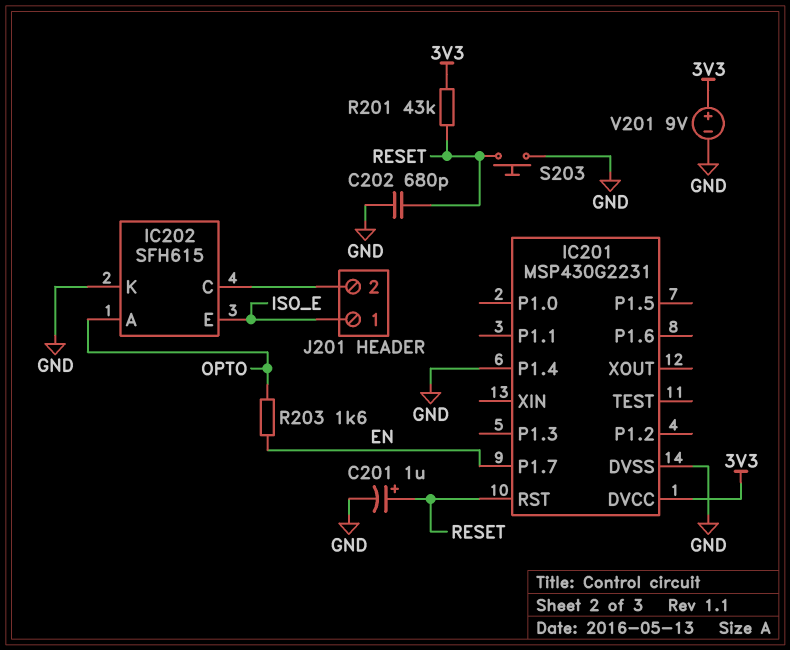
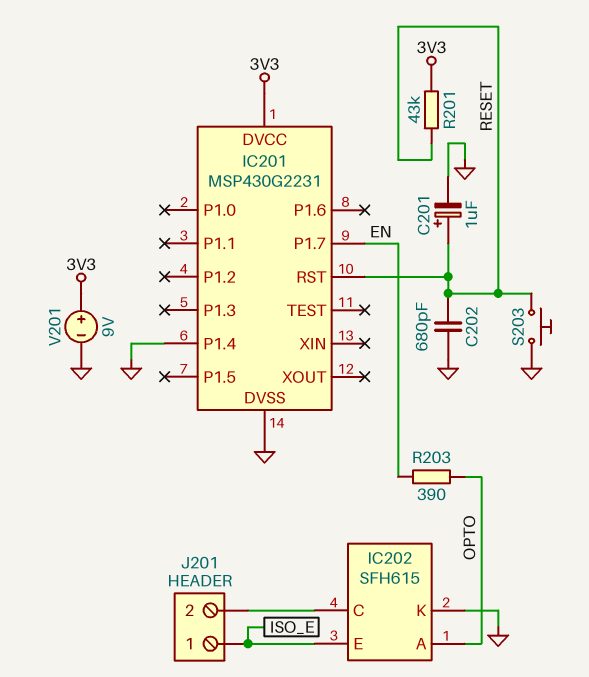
R203: 1.6k (EN, OPTO) -> 390 (EN, OPTO)

